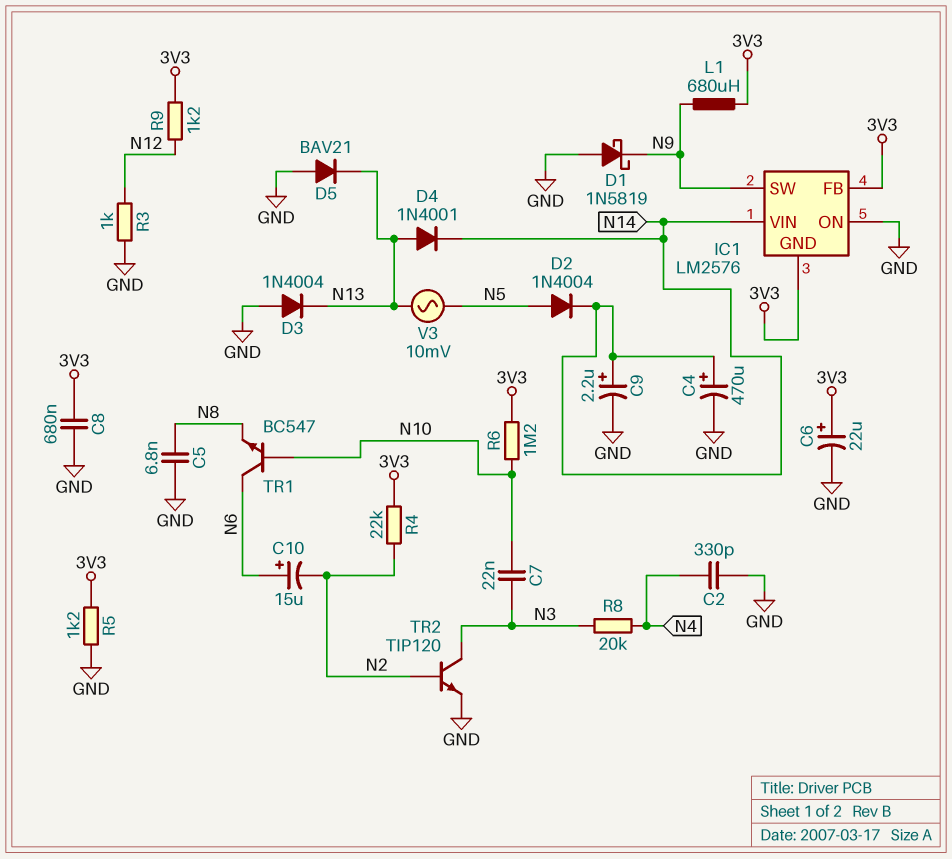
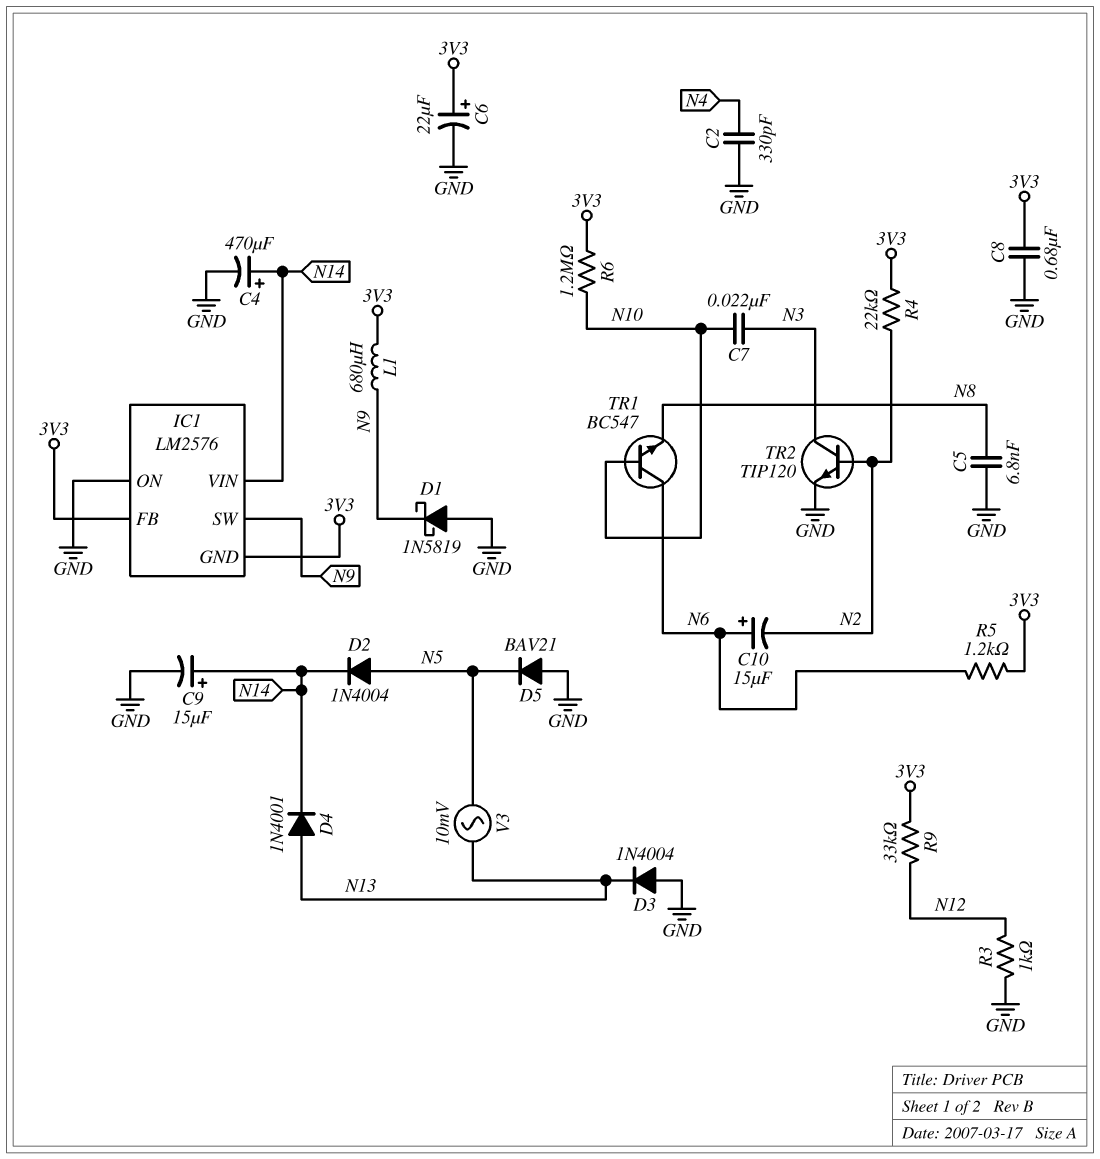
C9: 2.2uF (plus N14, minus GND) -> 15uF (plus N14, minus GND)
D5: diode BAV21 (A GND, K N13) -> diode BAV21 (A GND, K N5)
R5: 1.2k (3V3, GND) -> 1.2k (3V3, N6)
R8: 20k (N3, N4) -> none
R9: 1.2k (3V3, N12) -> 33k (3V3, N12)

